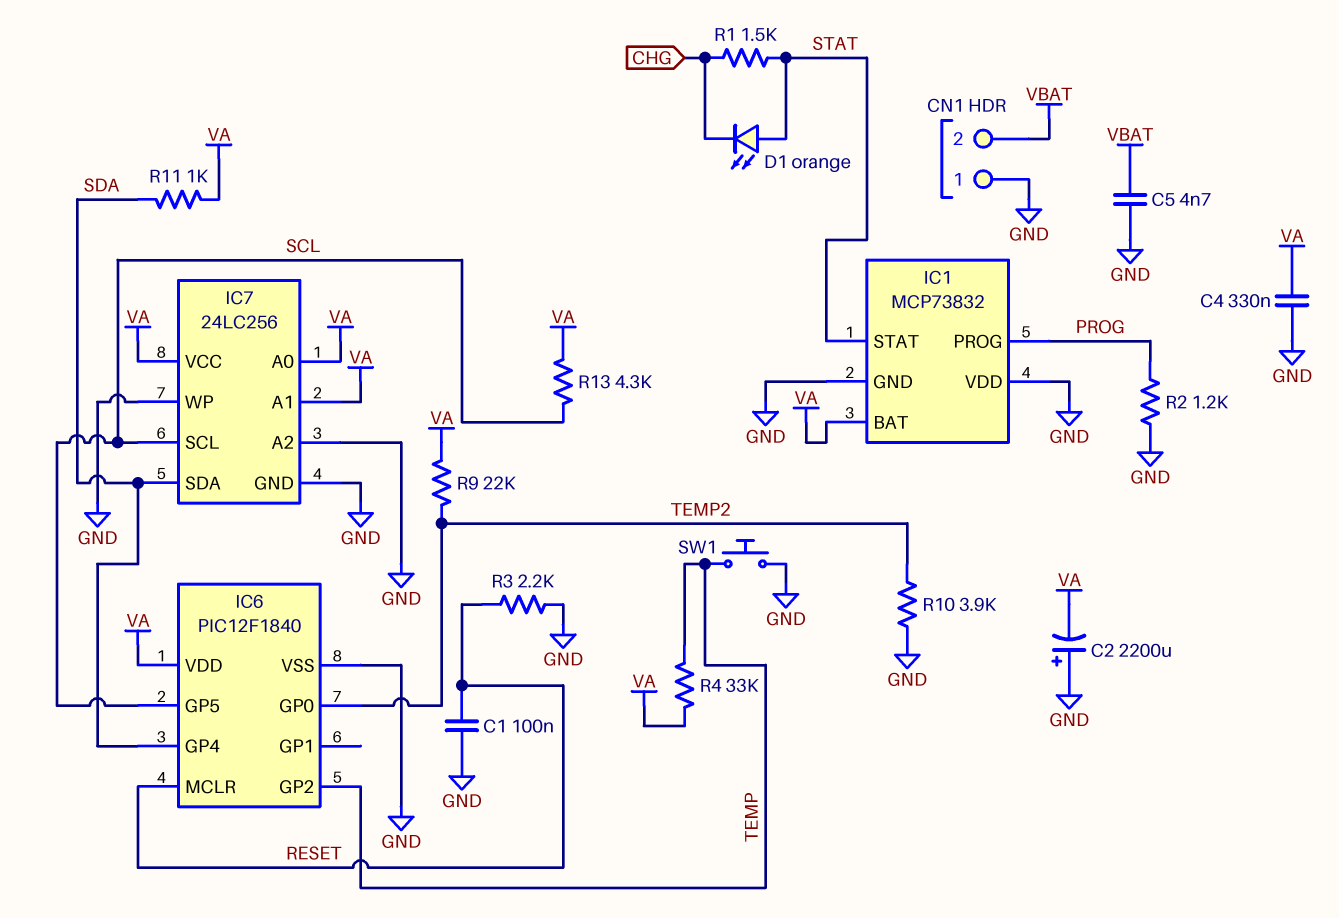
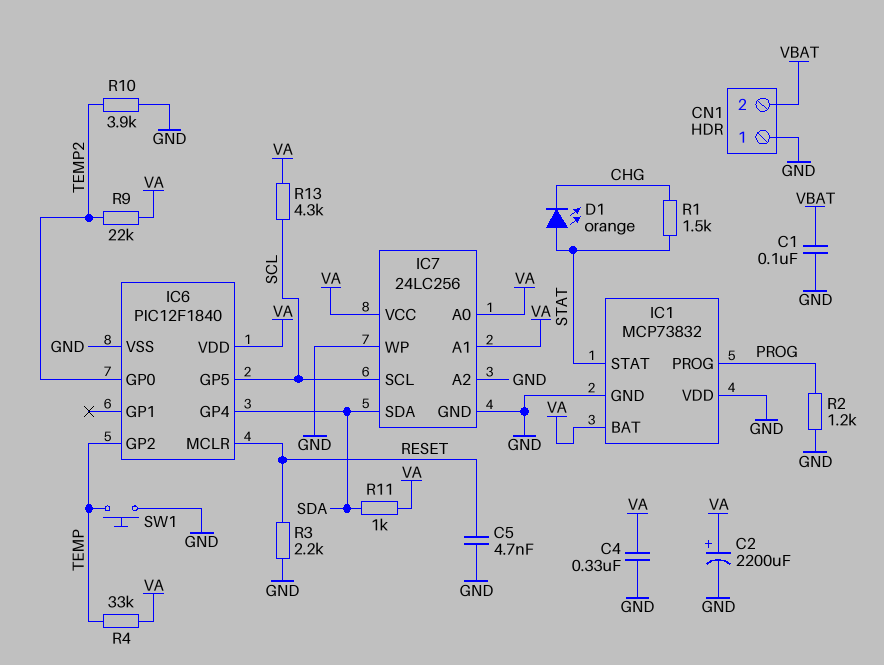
C1: 100nF (GND, RESET) -> 100nF (GND, VBAT)
C2: 2200uF (plus GND, minus VA) -> 2200uF (plus VA, minus GND)
C5: 4.7nF (GND, VBAT) -> 4.7nF (GND, RESET)

